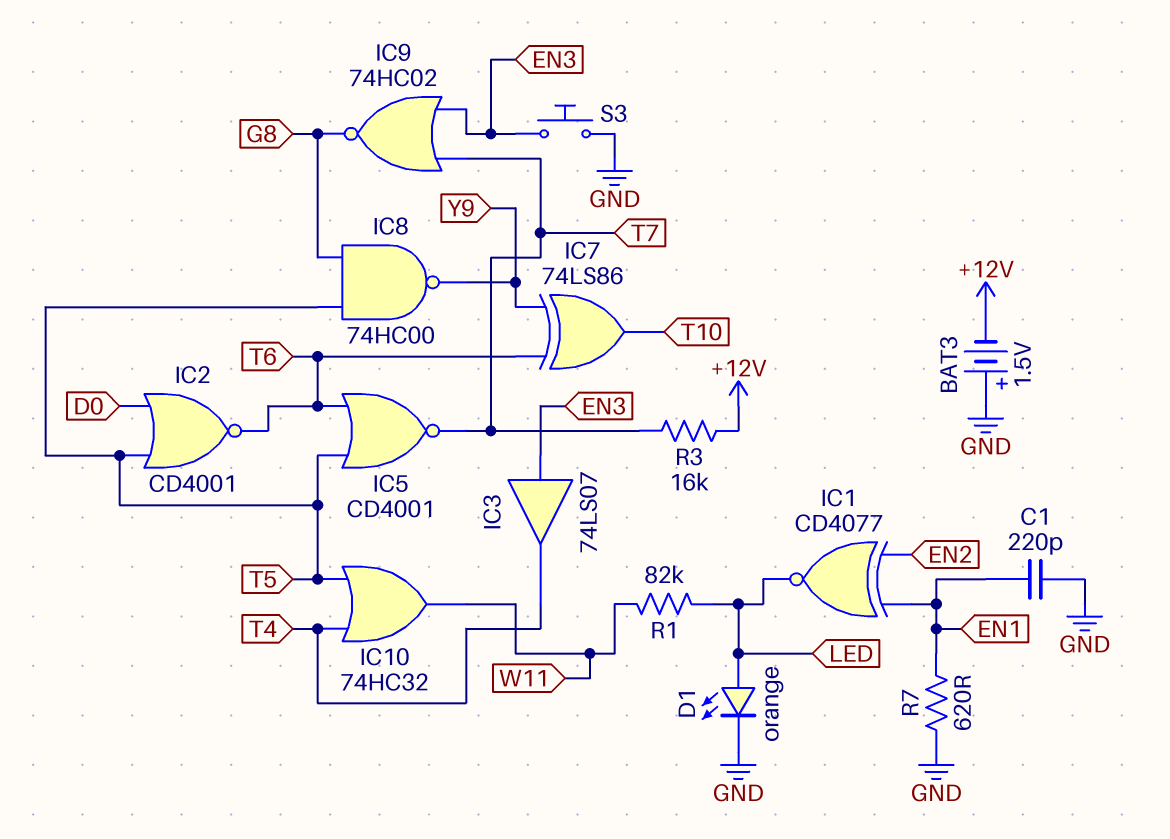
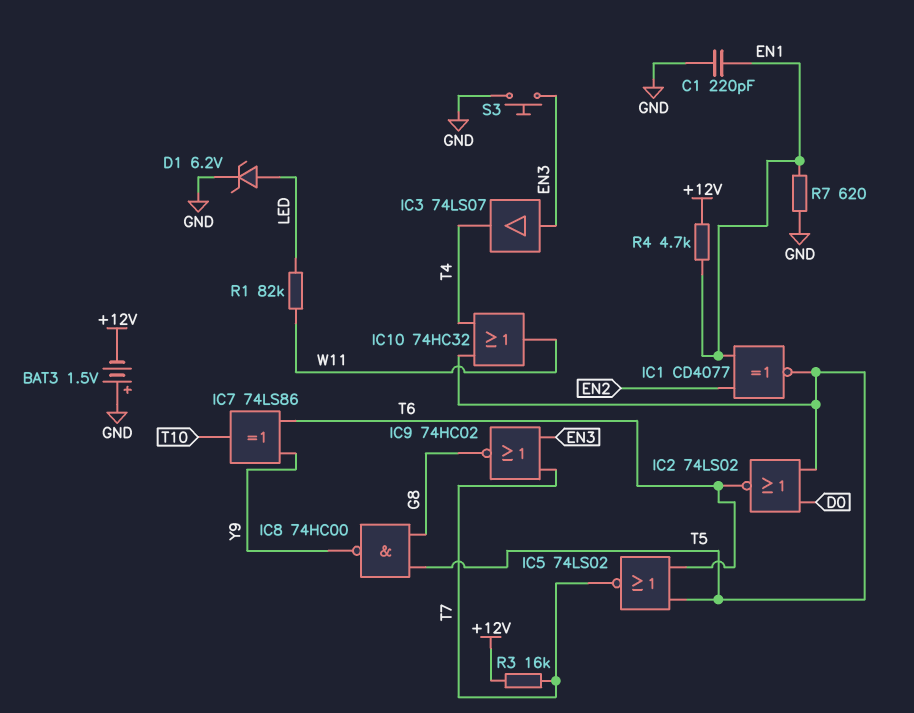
D1: LED orange (A LED, K GND) -> zener 6.2V (A LED, K GND)
IC1: XNOR CD4077 (in EN1, in EN2, out LED) -> XNOR CD4077 (in EN1, in EN2, out T5)
IC2: NOR CD4001 (in D0, in T5, out T6) -> NOR 74LS02 (in D0, in T5, out T6)
IC5: NOR CD4001 (in T5, in T6, out T7) -> NOR 74LS02 (in T5, in T6, out T7)
R4: none -> 4.7k (+12V, EN1)

